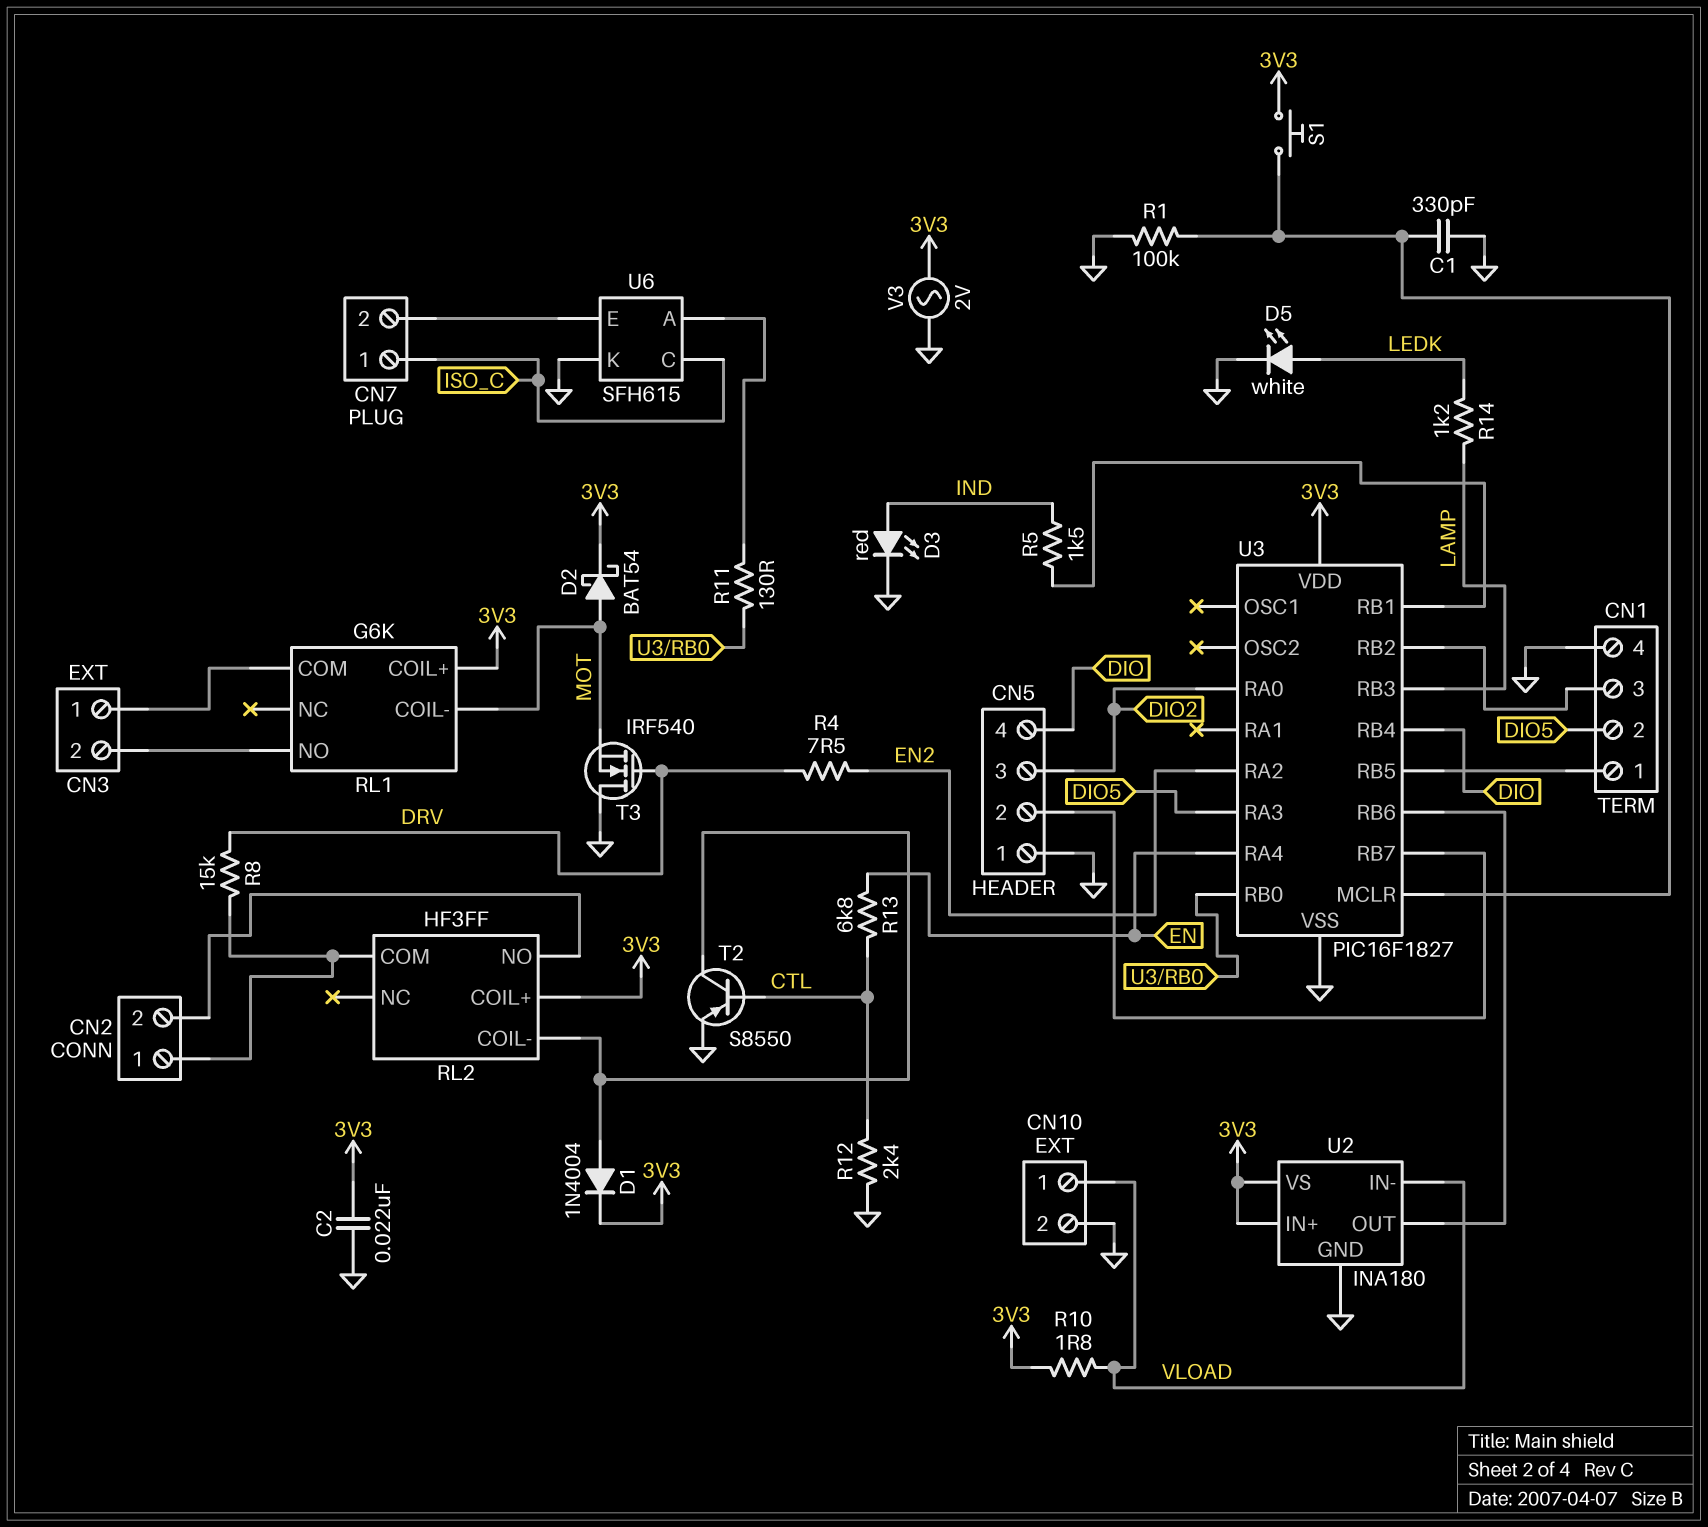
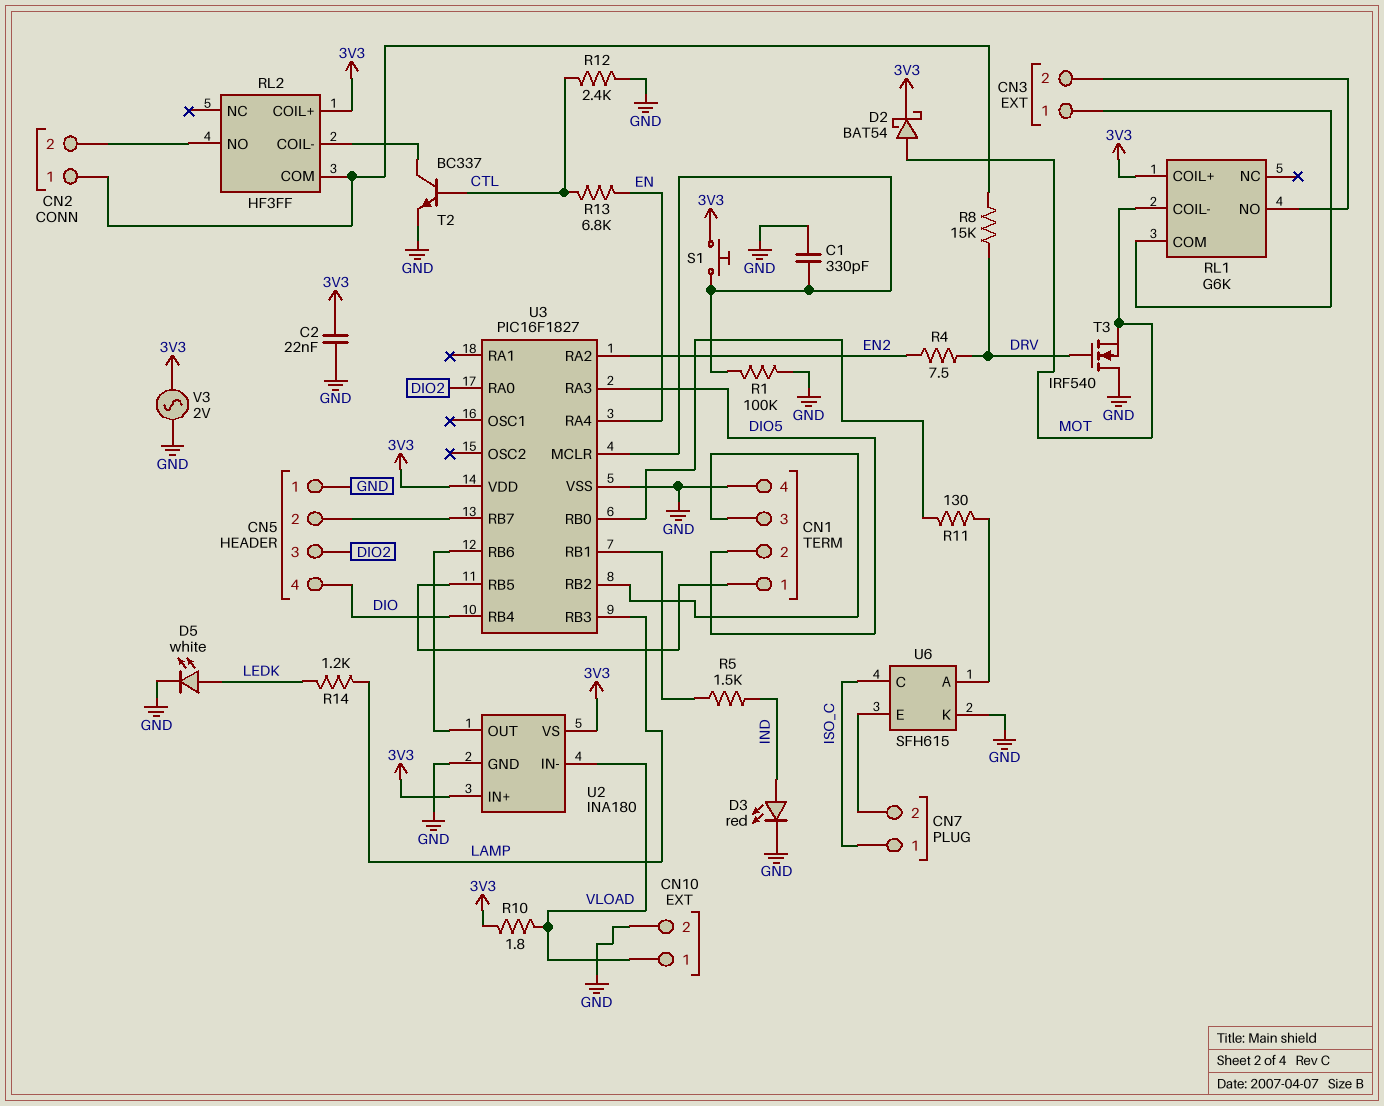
D1: diode 1N4004 (A RL2/COIL-, K 3V3) -> none
T2: PNP S8550 (B CTL, C RL2/COIL-, E GND) -> NPN BC337 (B CTL, C RL2/COIL-, E GND)

